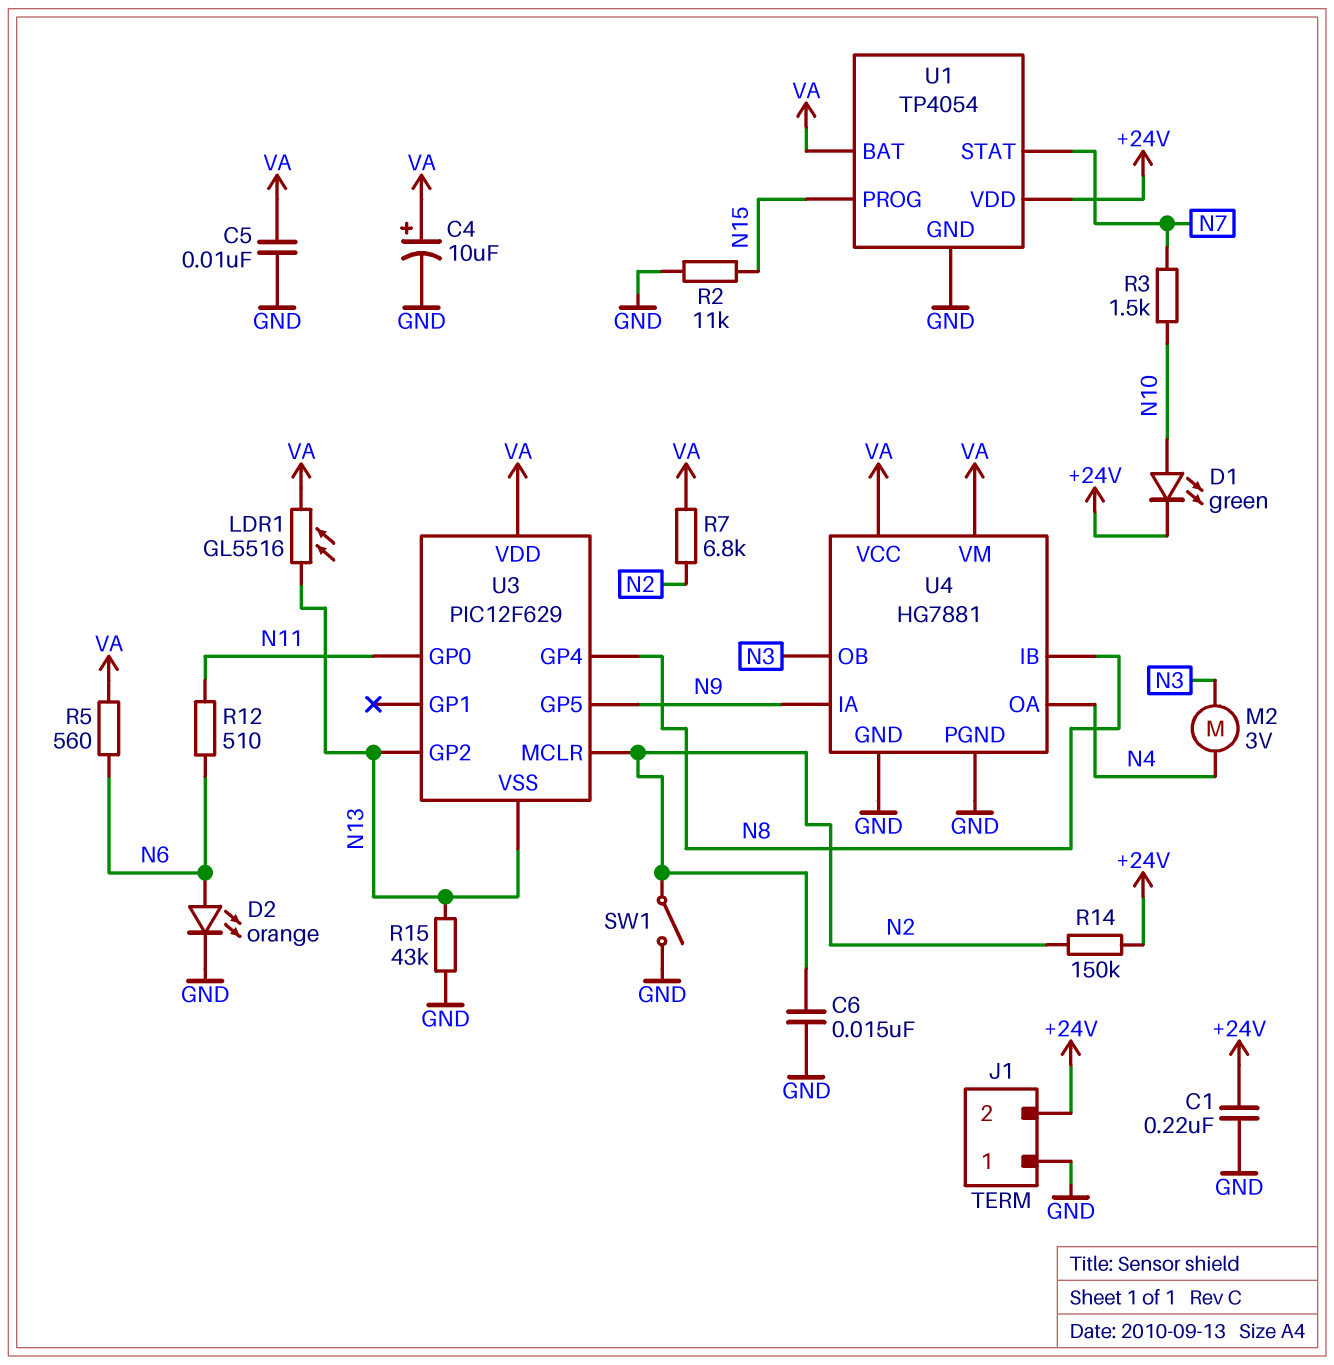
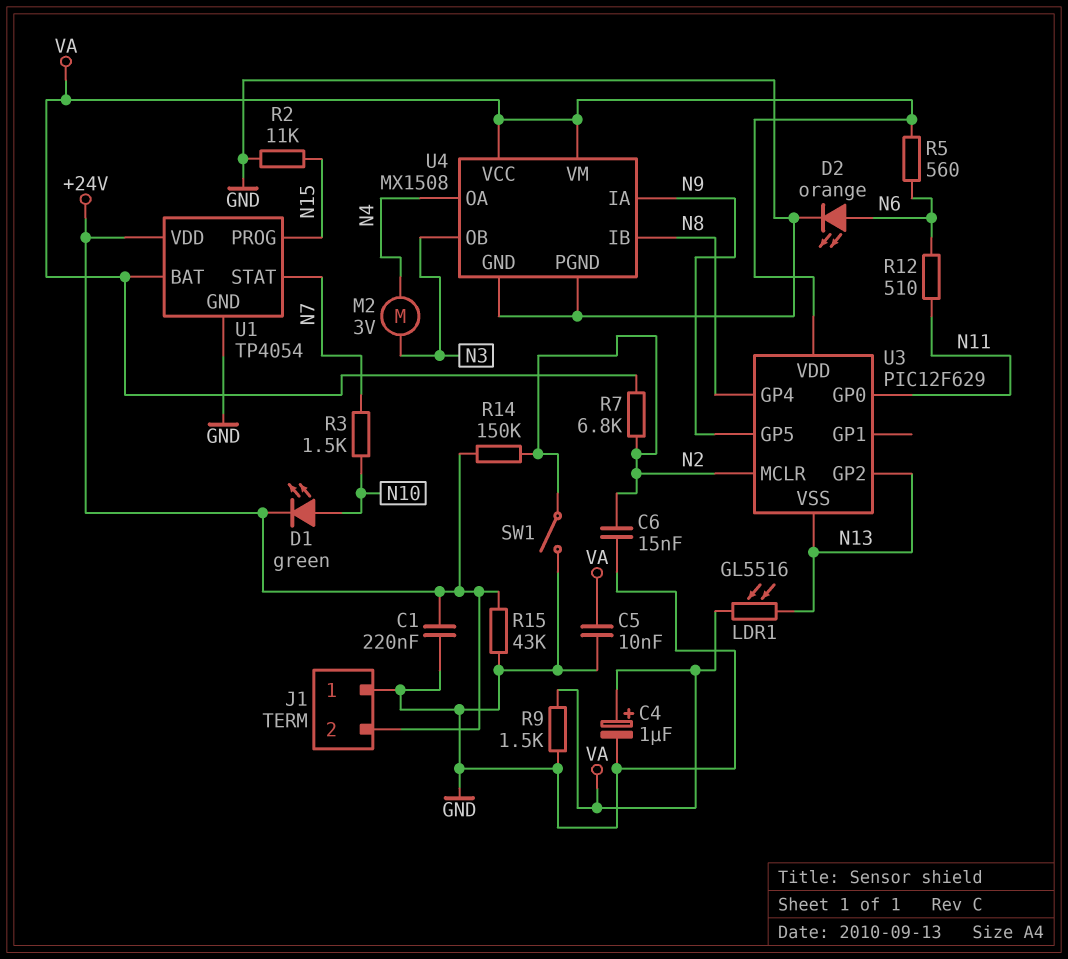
C4: 10uF (plus VA, minus GND) -> 1uF (plus VA, minus GND)
R9: none -> 1.5k (GND, VA)
R15: 43k (GND, N13) -> 43k (+24V, GND)
U4: HG7881 -> MX1508

